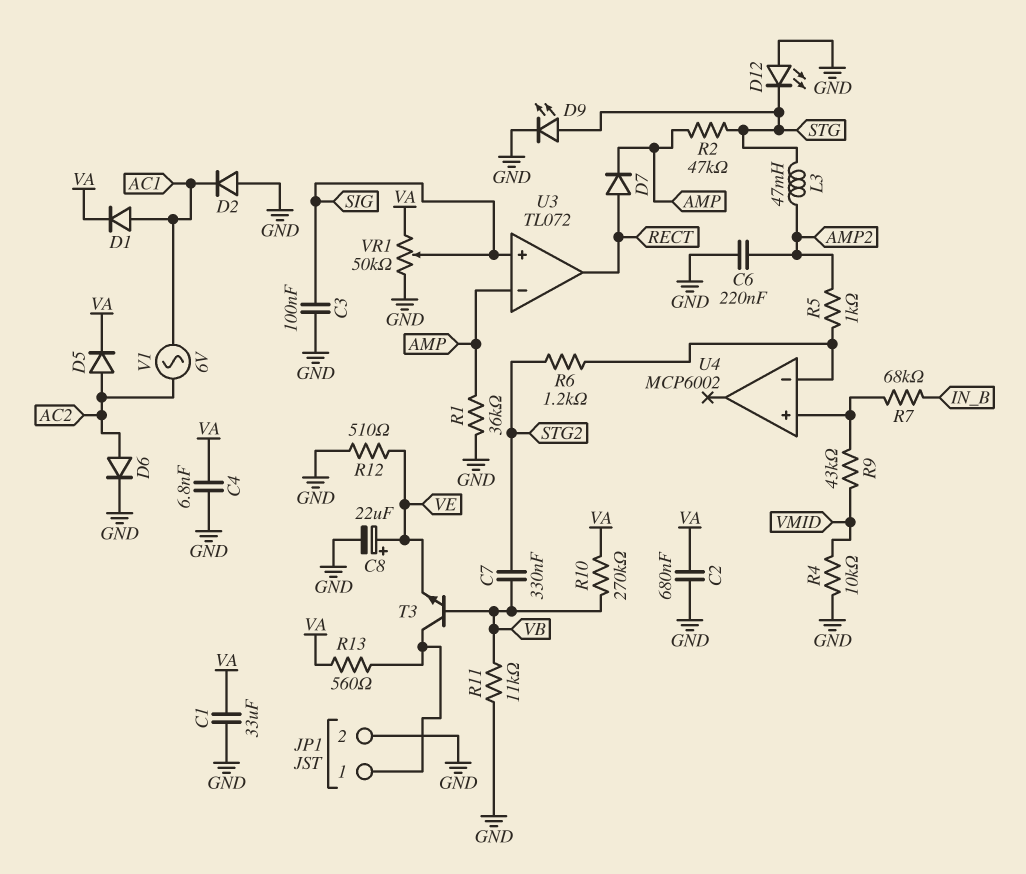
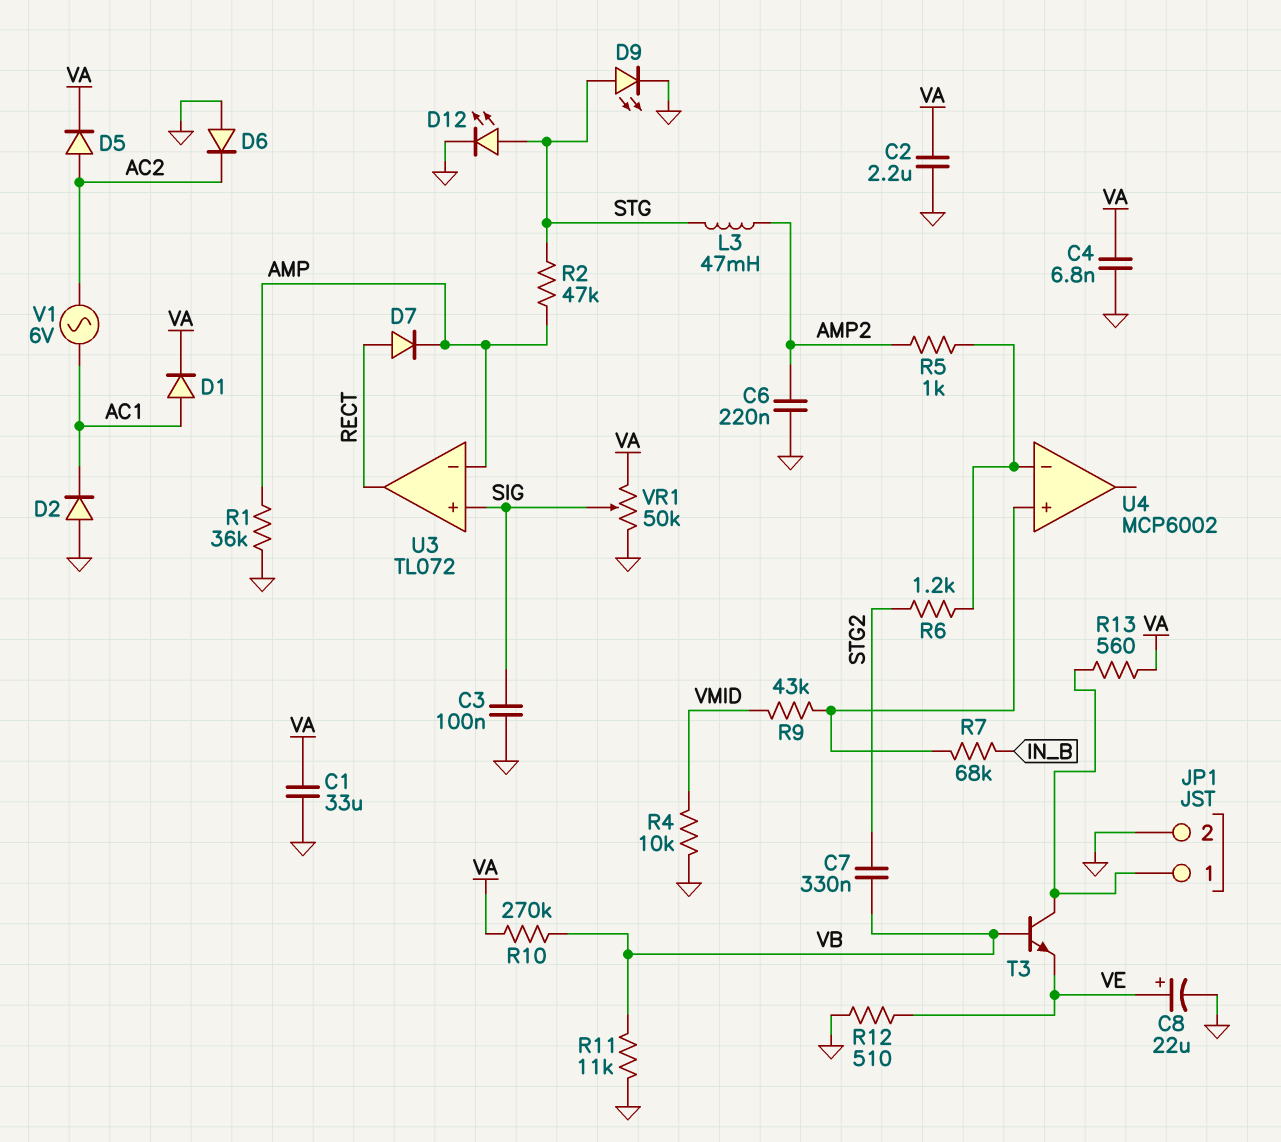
C2: 680nF (GND, VA) -> 2.2uF (GND, VA)
D6: diode (A AC2, K GND) -> diode (A GND, K AC2)
D12: LED (A GND, K STG) -> LED (A STG, K GND)

